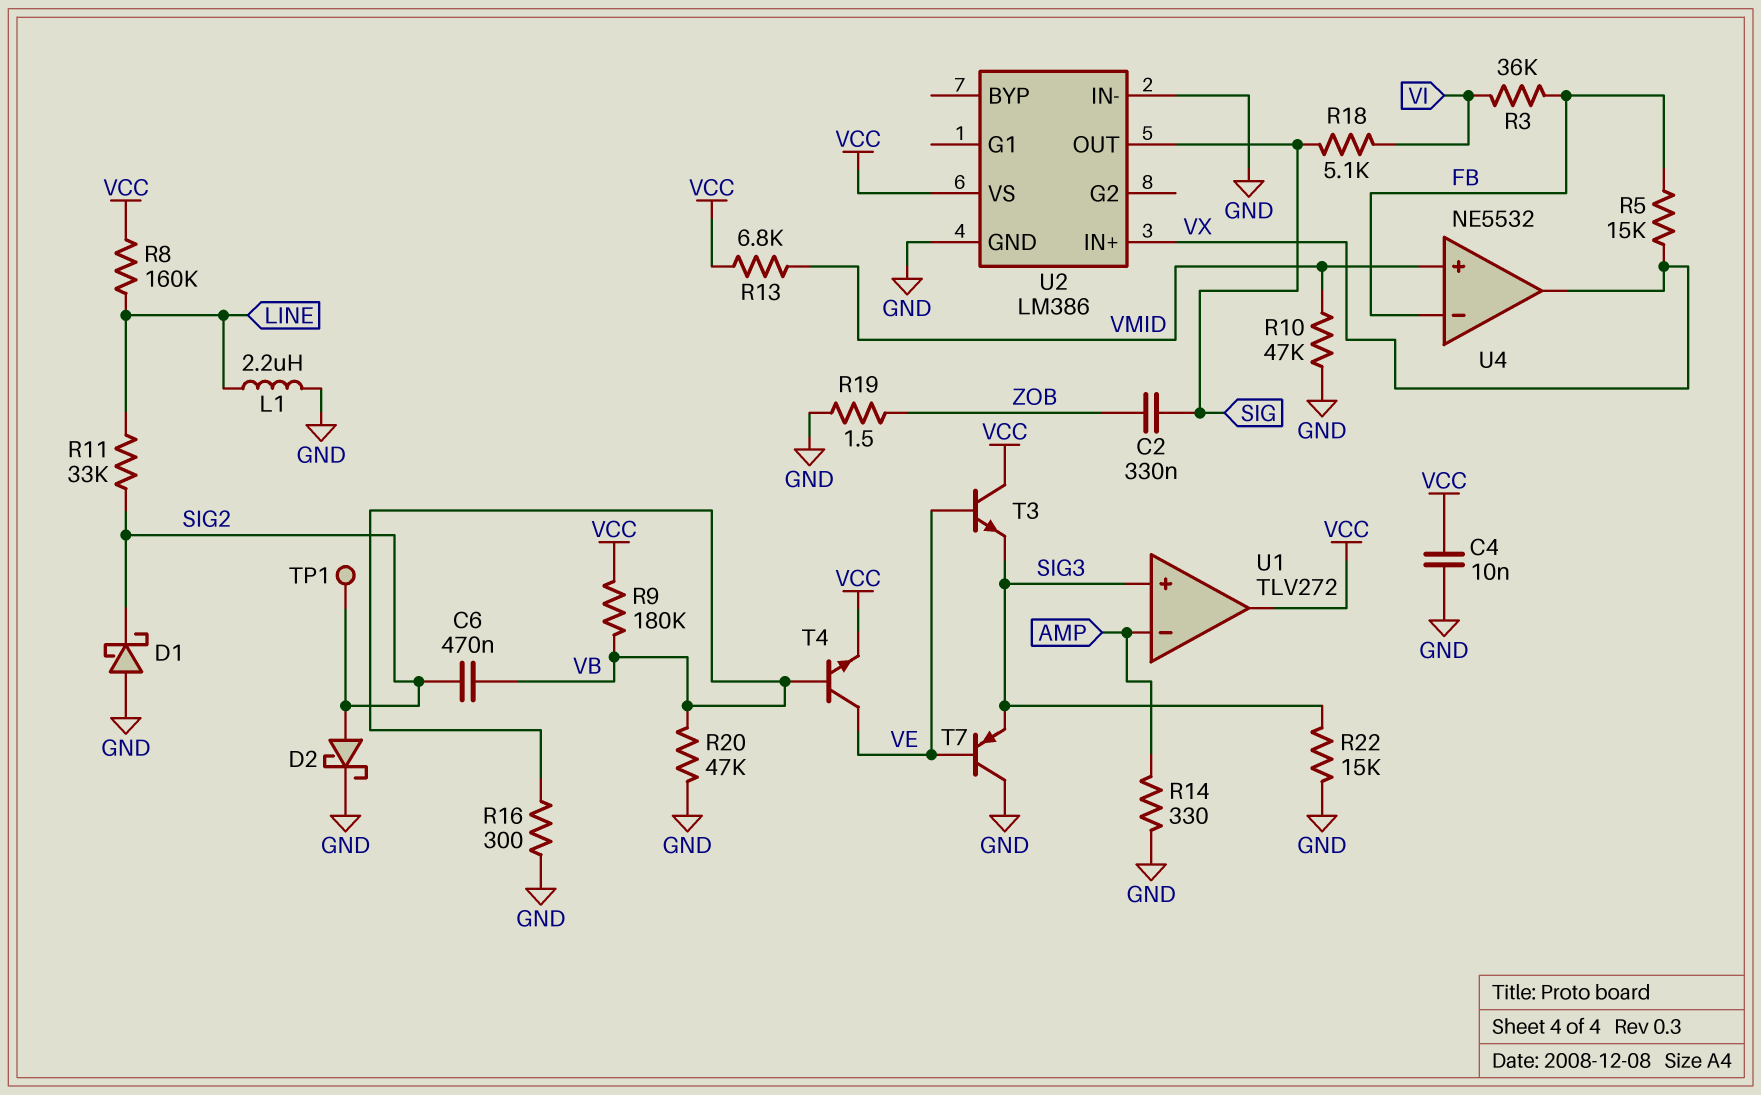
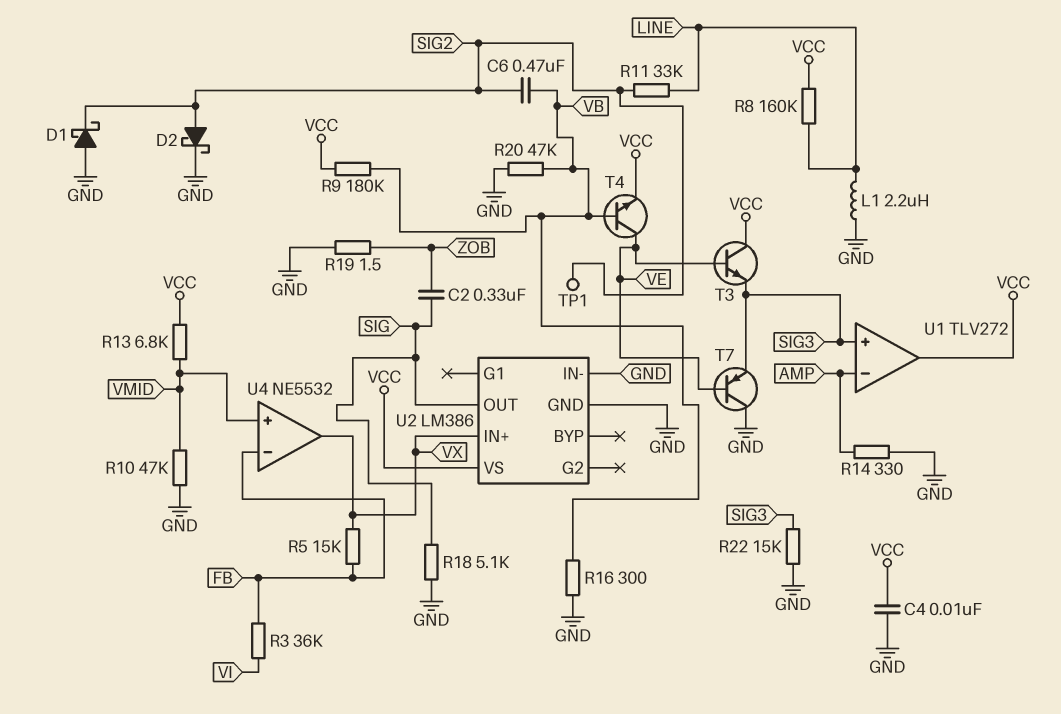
R18: 5.1k (SIG, VI) -> 5.1k (GND, SIG)

